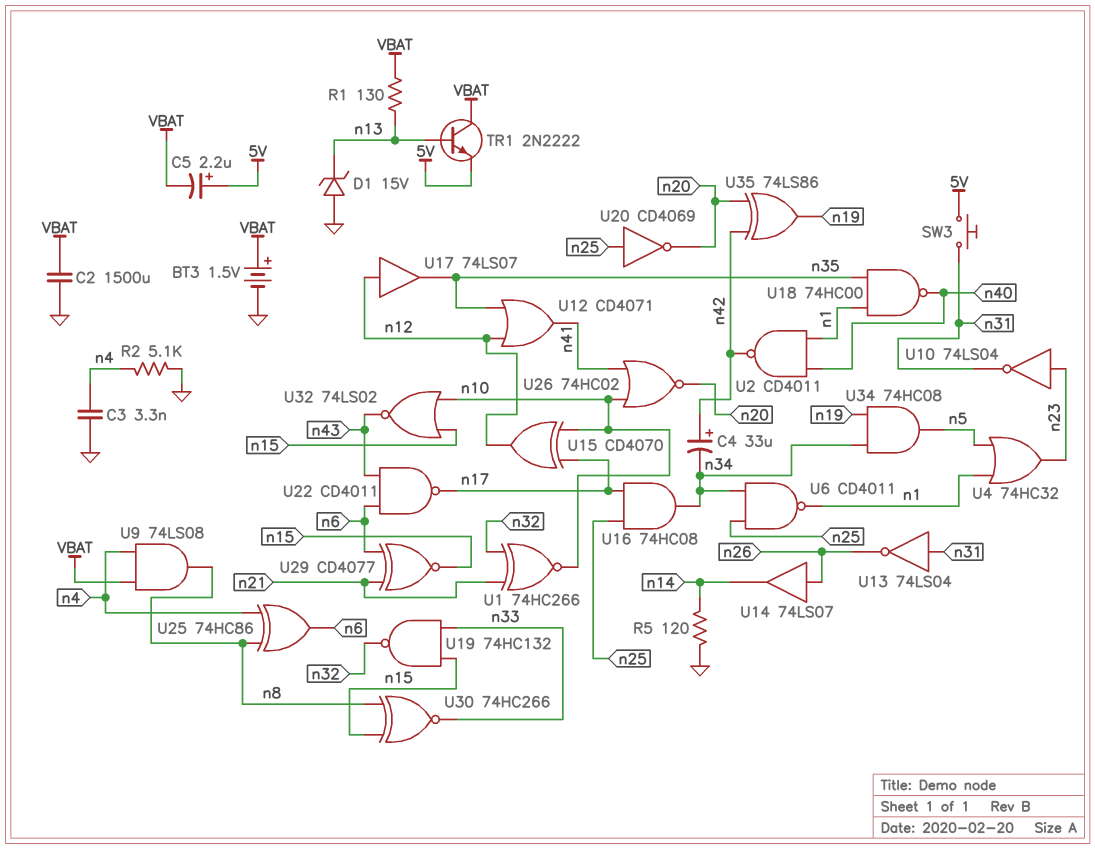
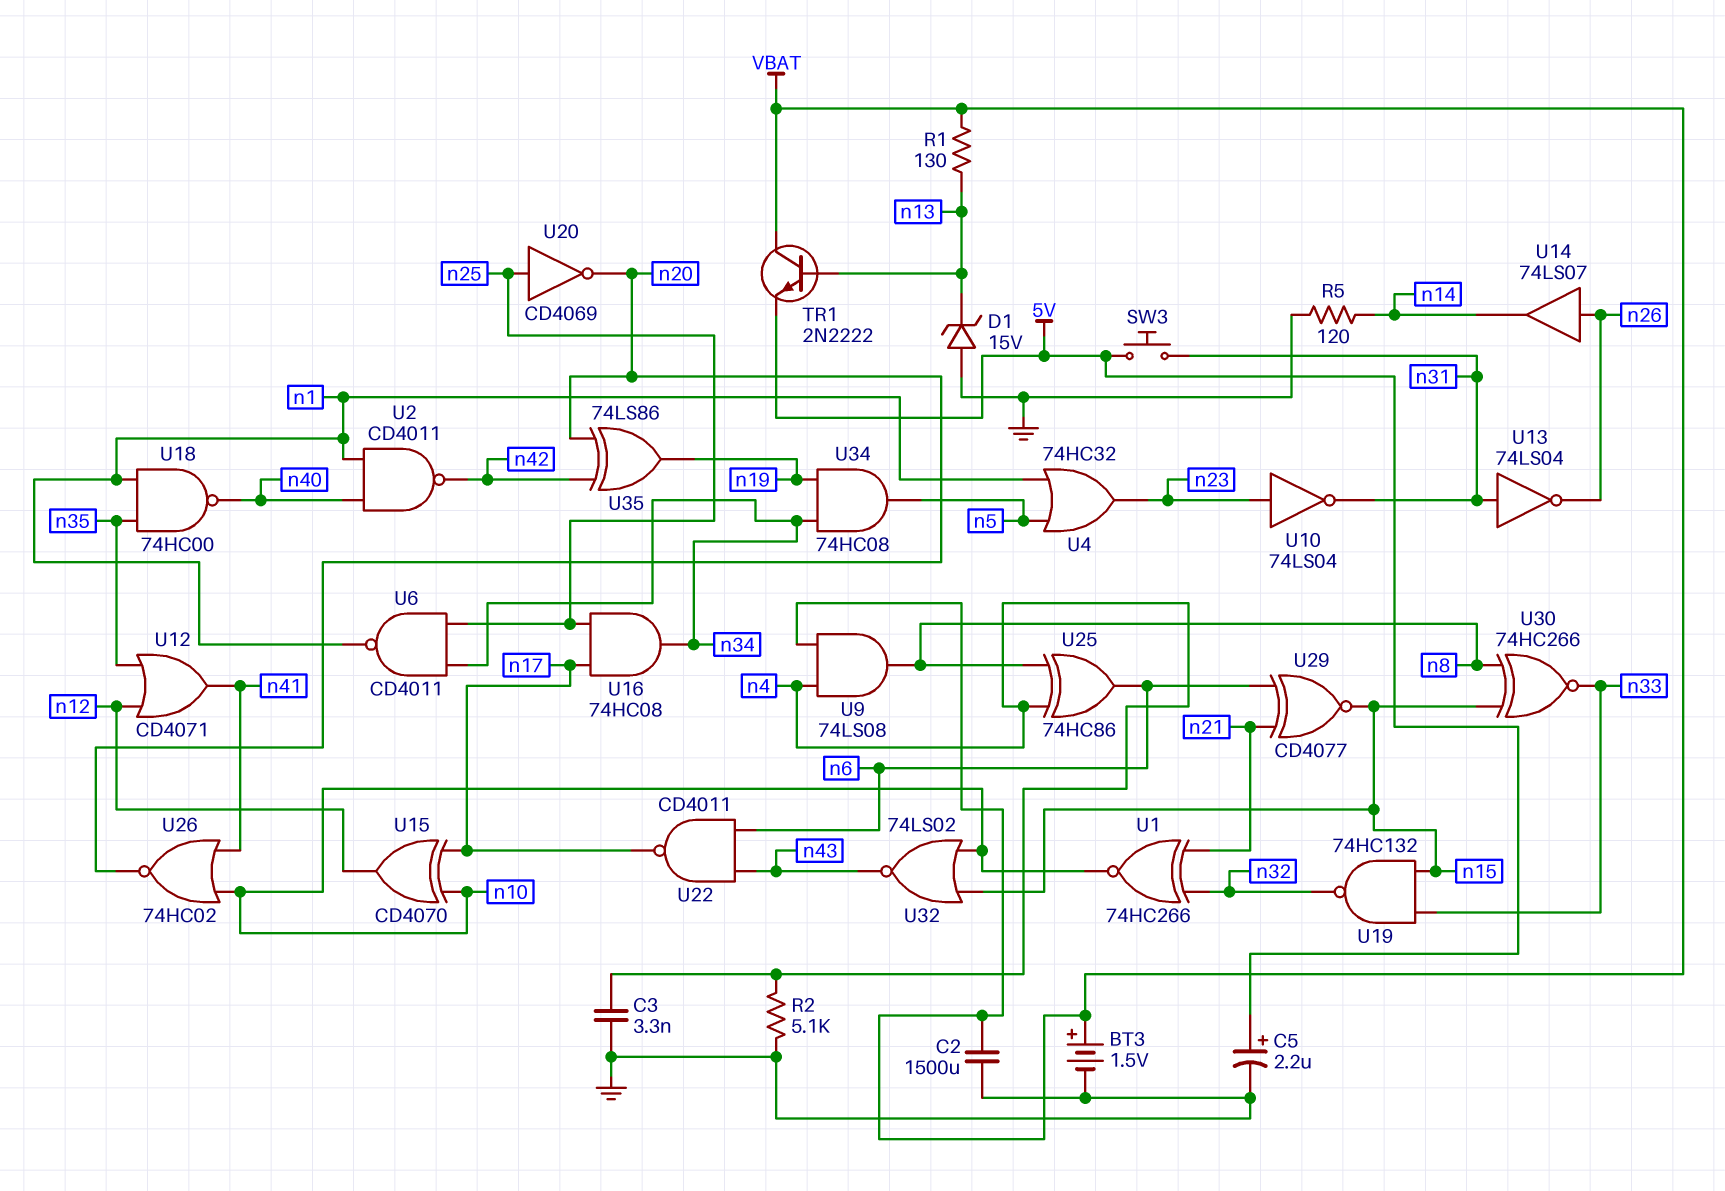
C4: 33uF (plus n42, minus n34) -> none
C5: 2.2uF (plus 5V, minus VBAT) -> 2.2uF (plus 5V, minus GND)
U17: buffer 74LS07 (in n12, out n35) -> none

